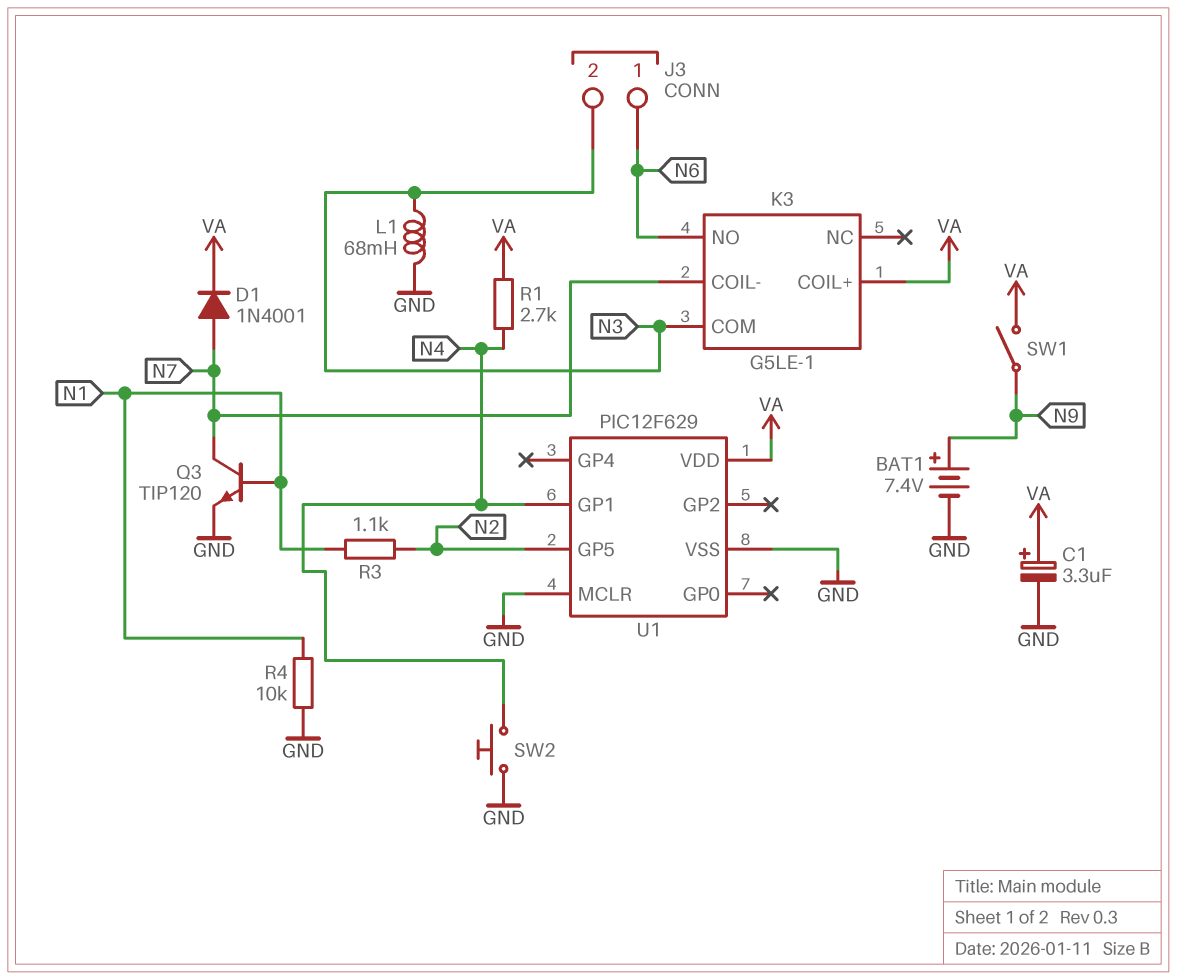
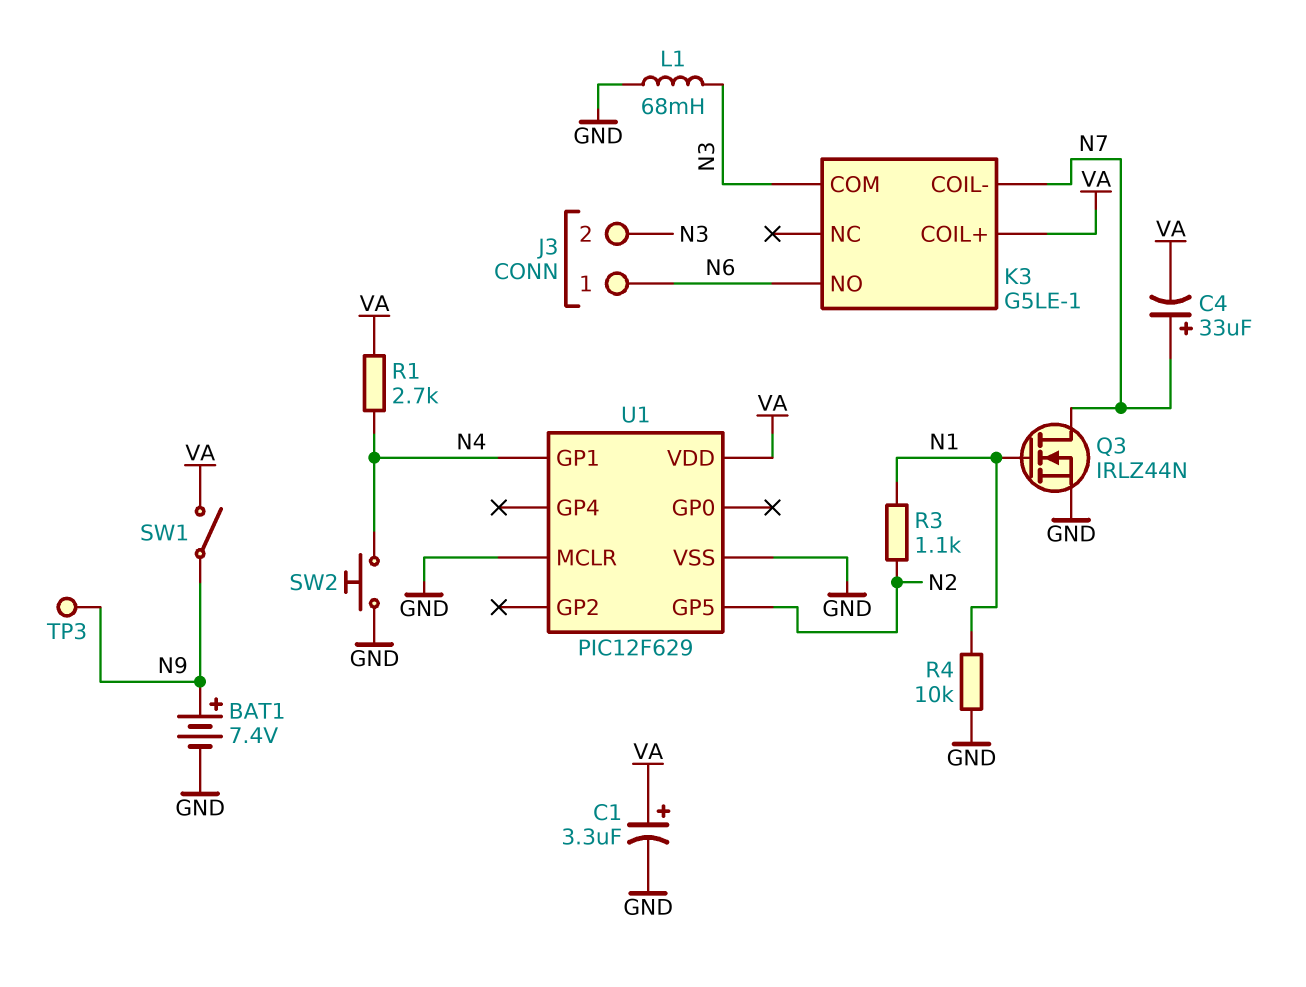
C4: none -> 33uF (plus N7, minus VA)
D1: diode 1N4001 (A N7, K VA) -> none
Q3: NPN TIP120 (B N1, C N7, E GND) -> NMOS IRLZ44N (G N1, D N7, S GND)
TP3: none -> test point (N9)

